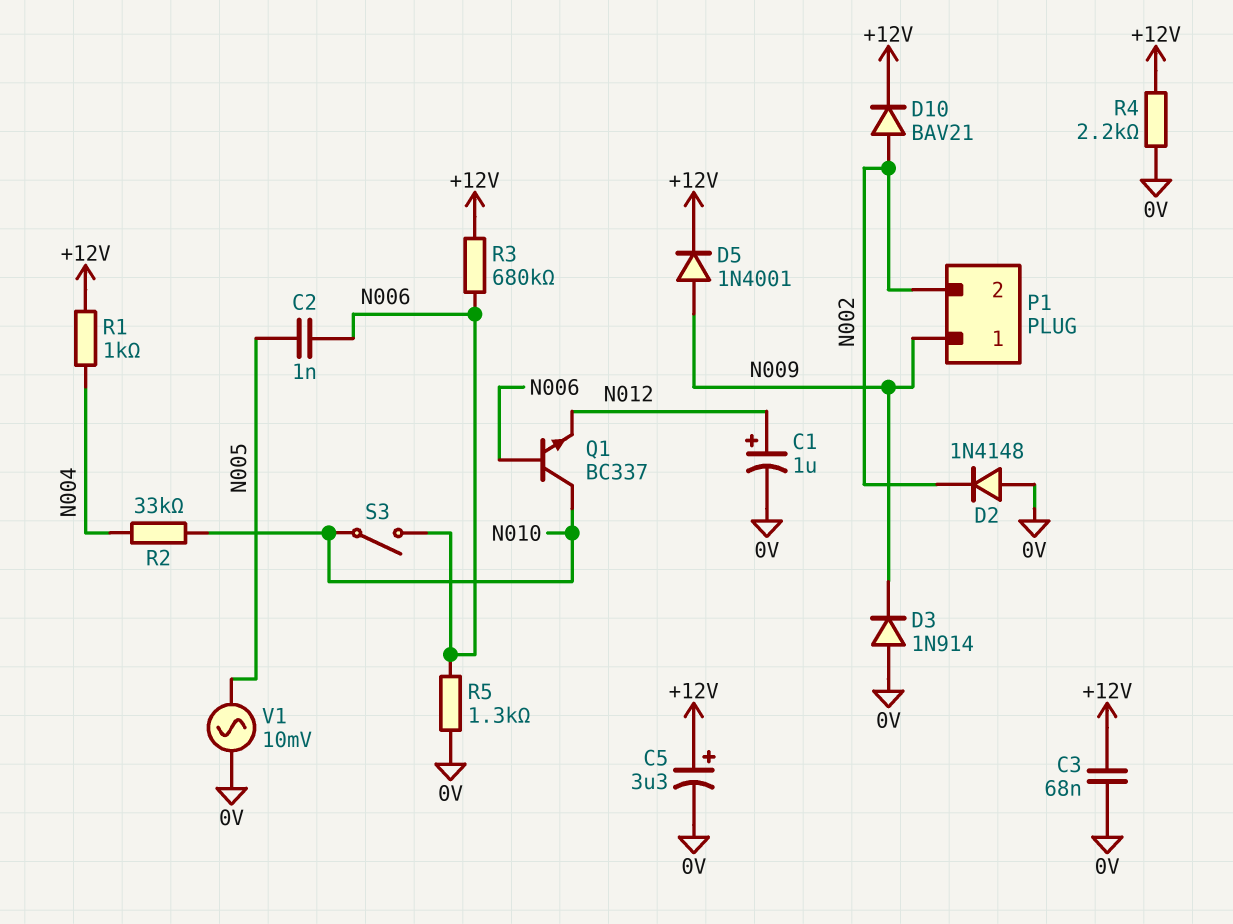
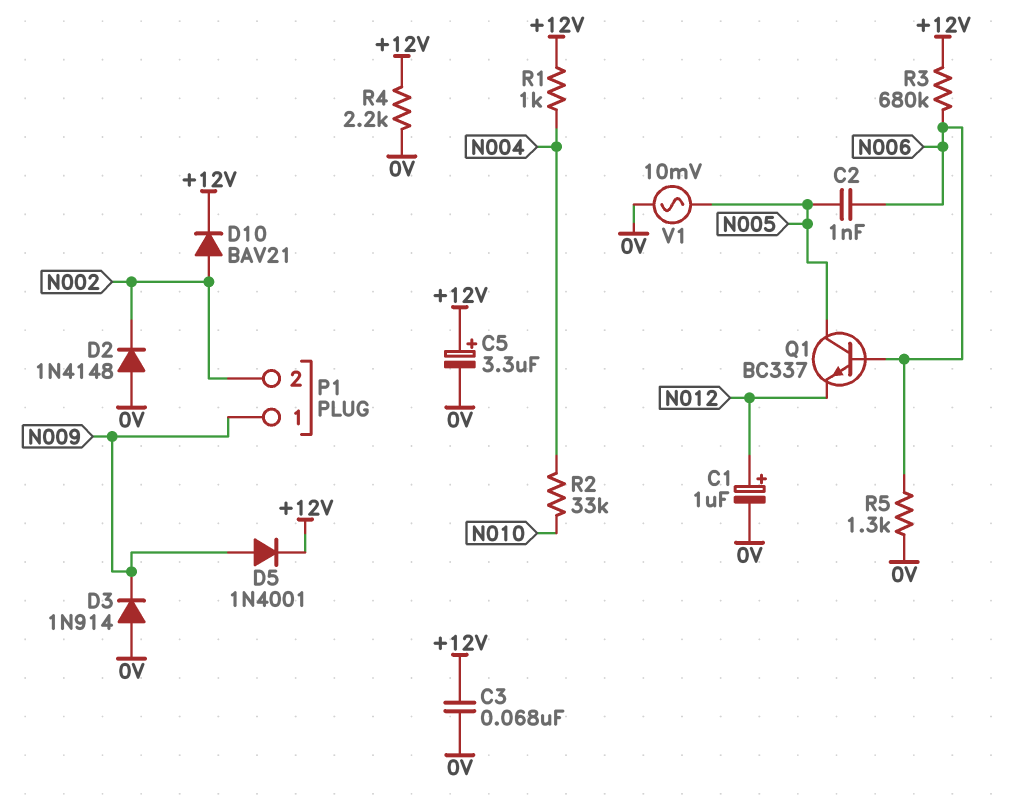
Q1: NPN BC337 (B N006, C N010, E N012) -> NPN BC337 (B N006, C N005, E N012)
S3: switch (N006, N010) -> none

